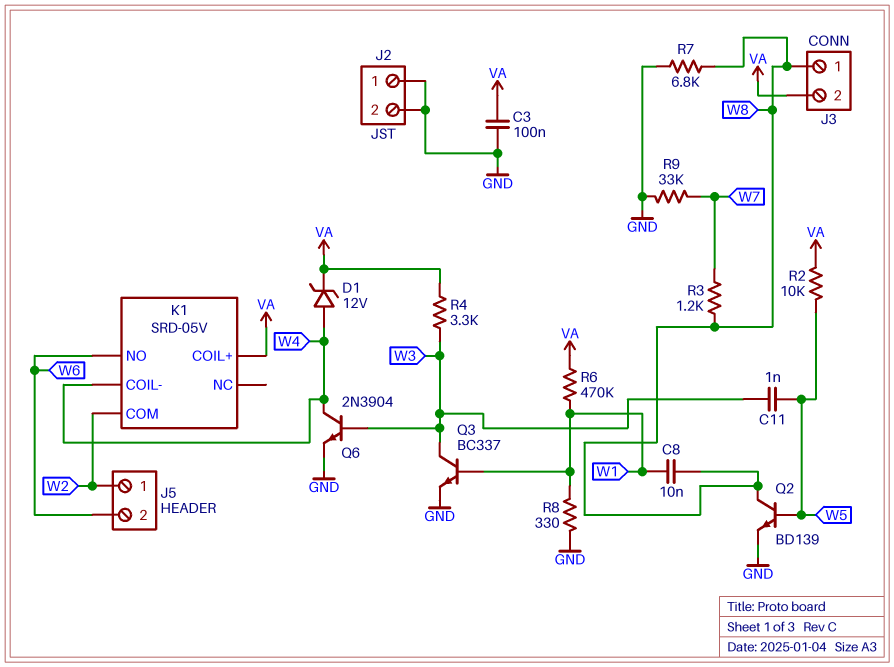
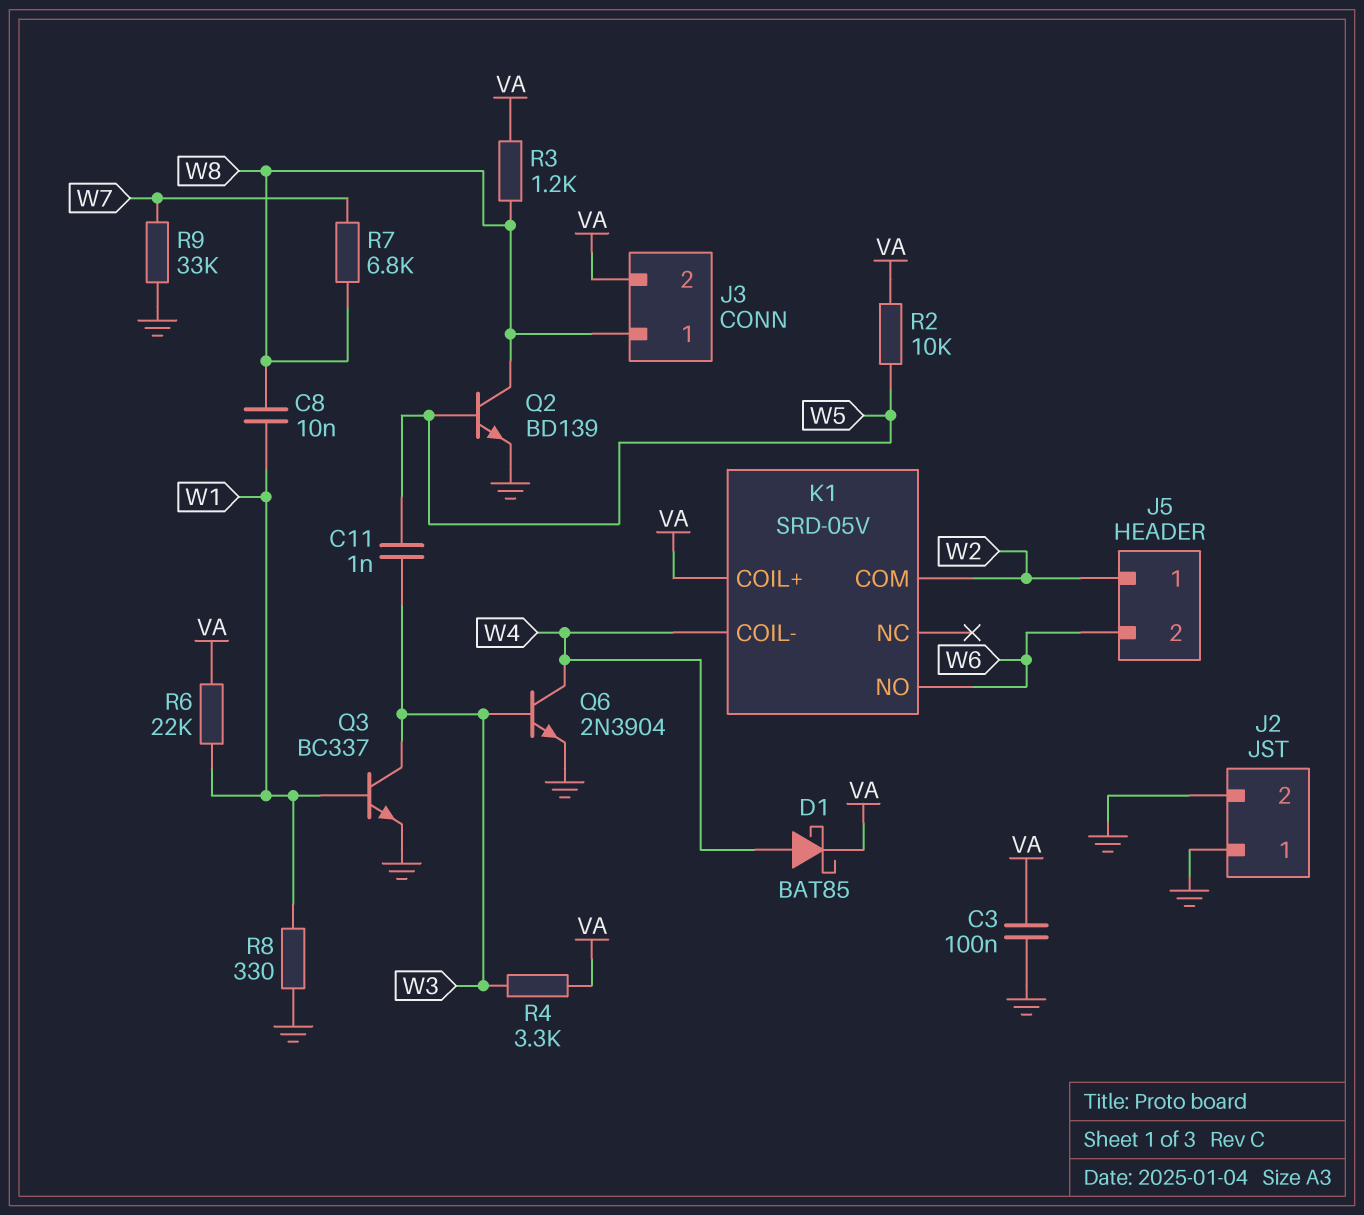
D1: zener 12V (A W4, K VA) -> schottky BAT85 (A W4, K VA)
R3: 1.2k (W7, W8) -> 1.2k (VA, W8)
R6: 470k (VA, W1) -> 22k (VA, W1)
R7: 6.8k (GND, W8) -> 6.8k (W7, W8)

